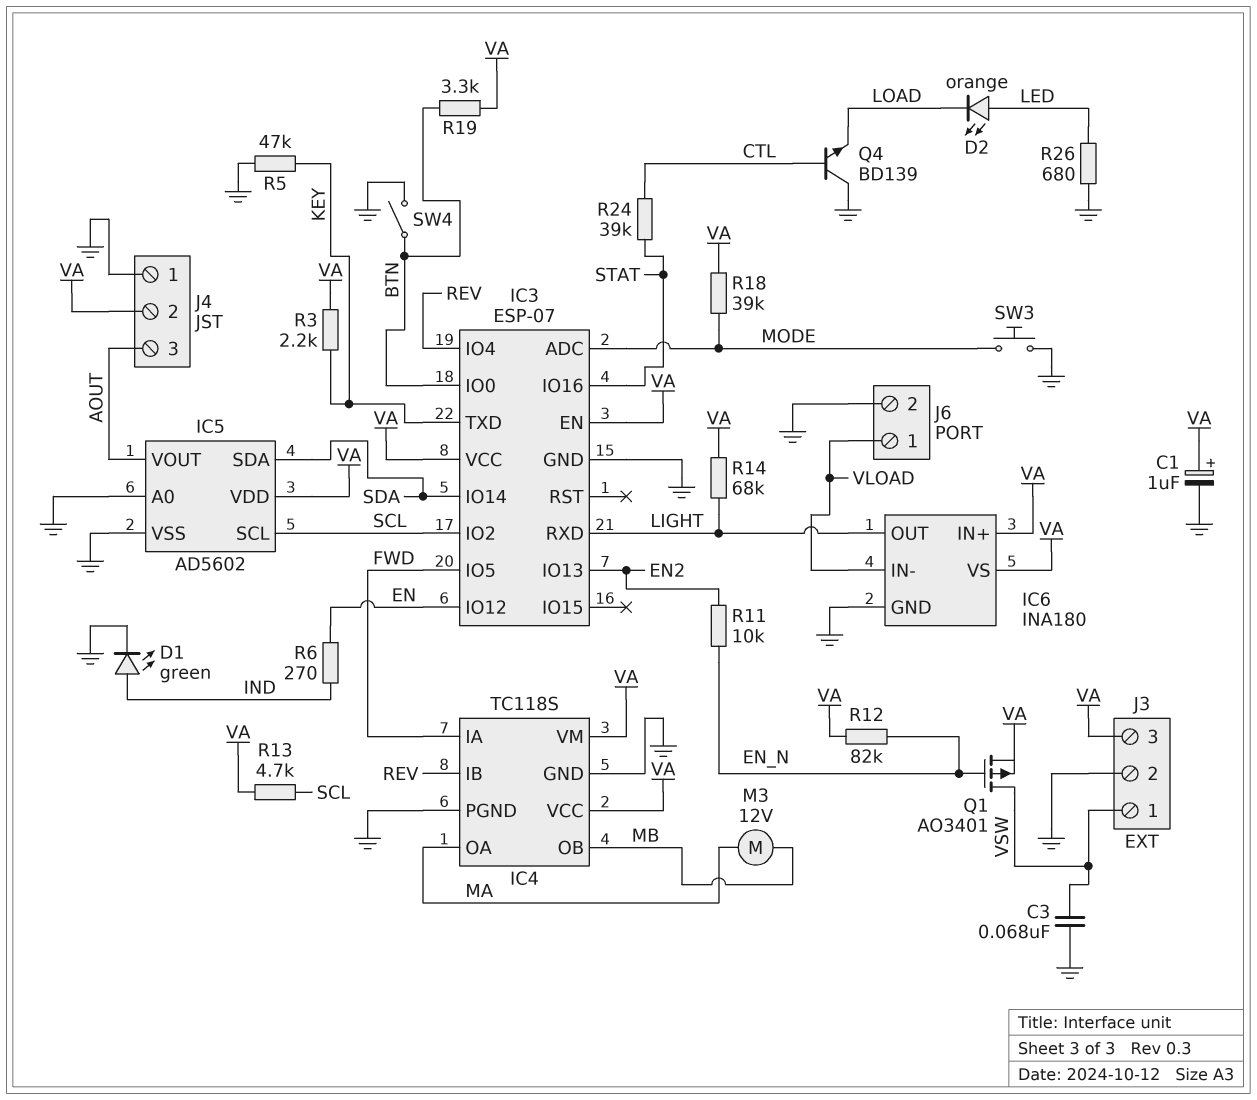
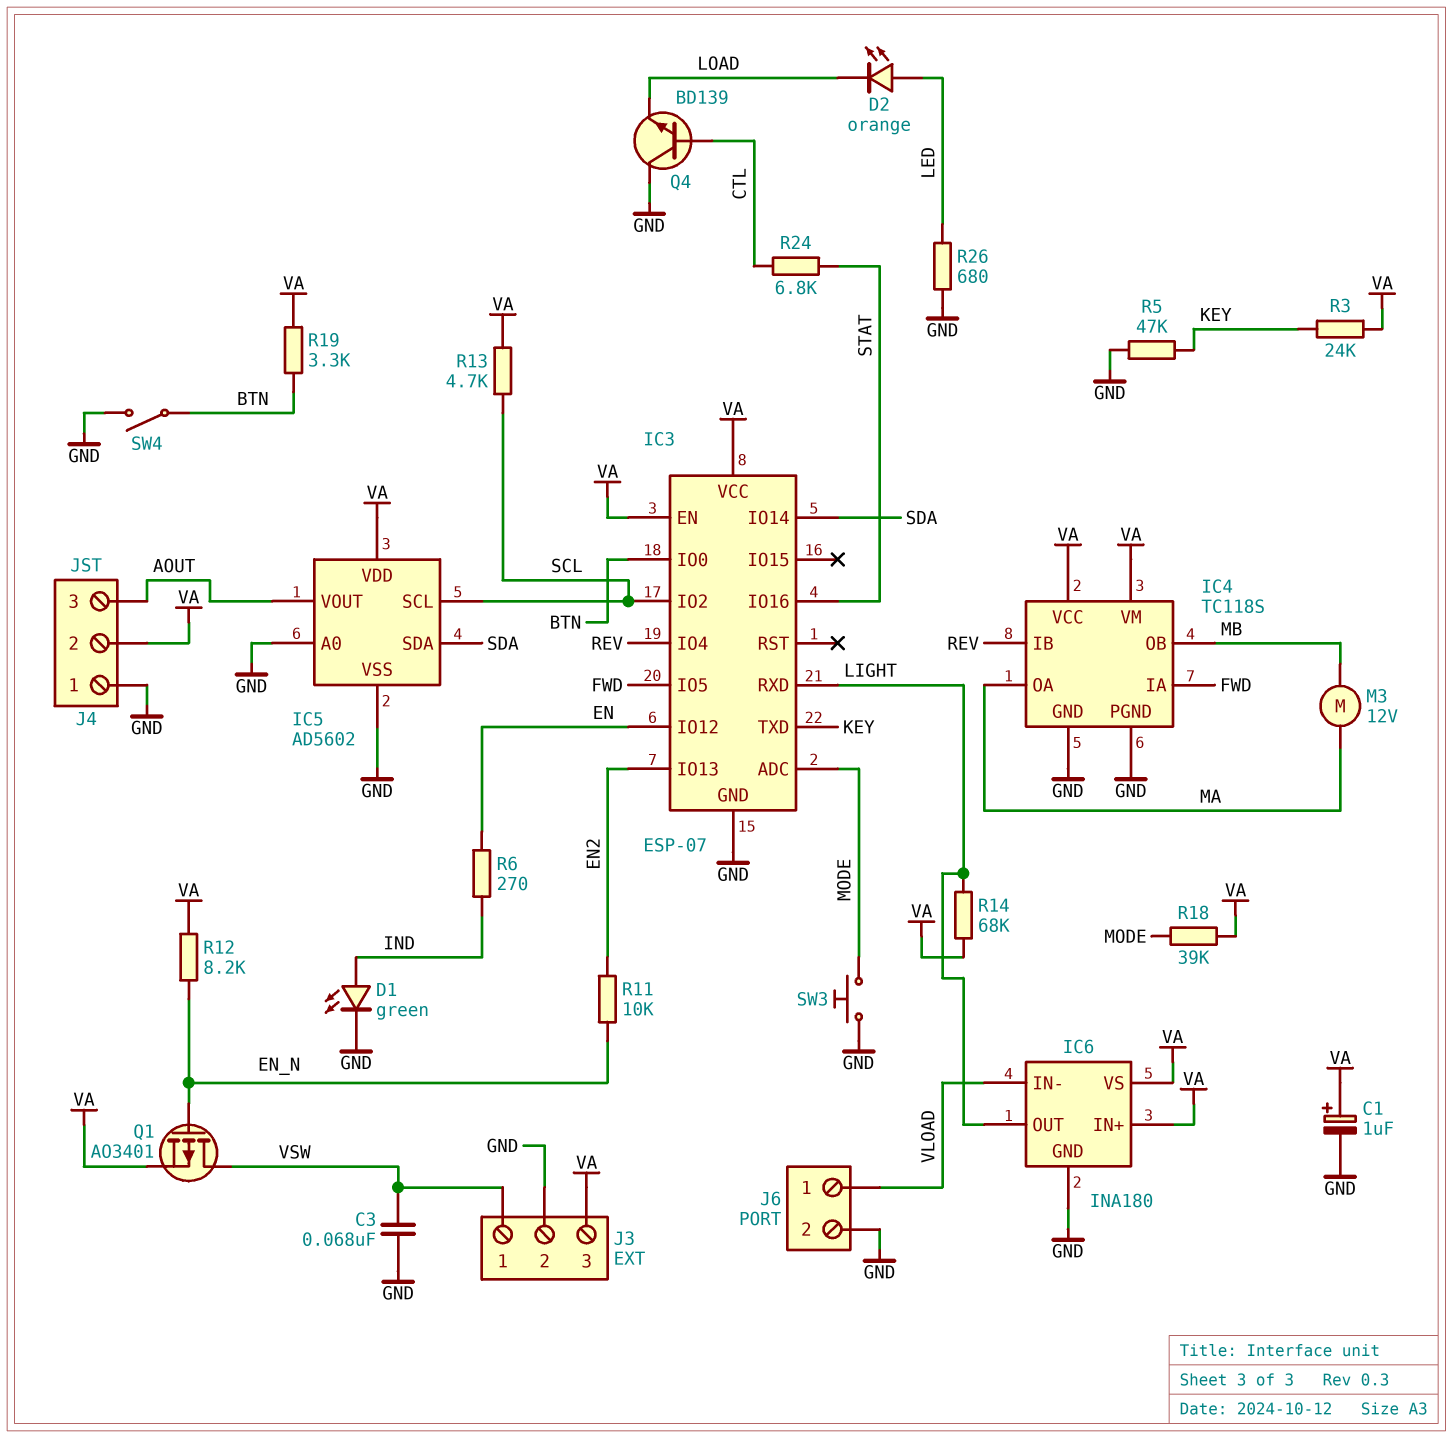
R3: 2.2k (KEY, VA) -> 24k (KEY, VA)
R12: 82k (EN_N, VA) -> 8.2k (EN_N, VA)
R24: 39k (CTL, STAT) -> 6.8k (CTL, STAT)

